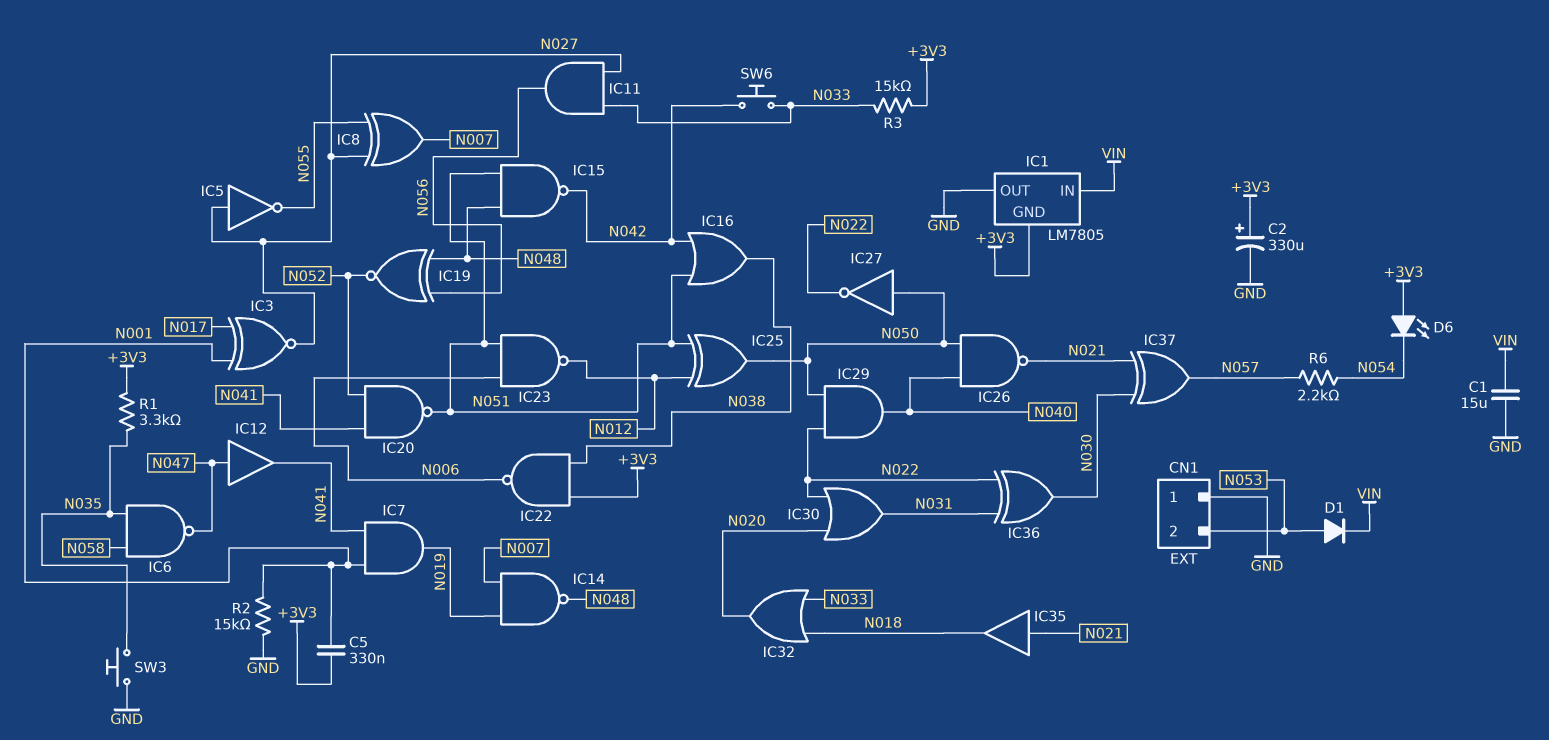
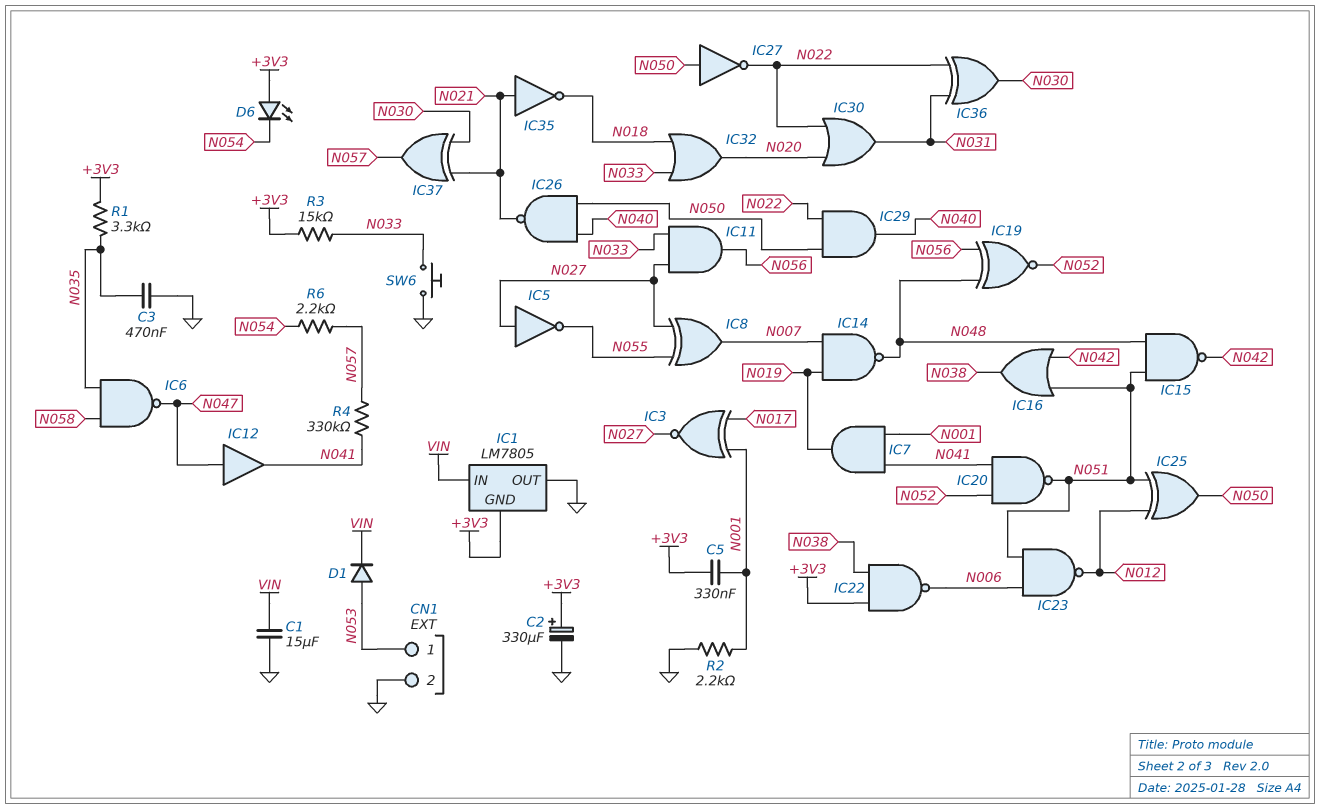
C3: none -> 470nF (GND, N035)
CN1 pin 1: GND -> N053
CN1 pin 2: N053 -> GND
IC35: buffer (in N021, out N018) -> NOT (in N021, out N018)
R2: 15k (GND, N001) -> 2.2k (GND, N001)
R4: none -> 330k (N041, N057)
SW3: button (GND, N035) -> none
SW6: button (N033, N042) -> button (GND, N033)

